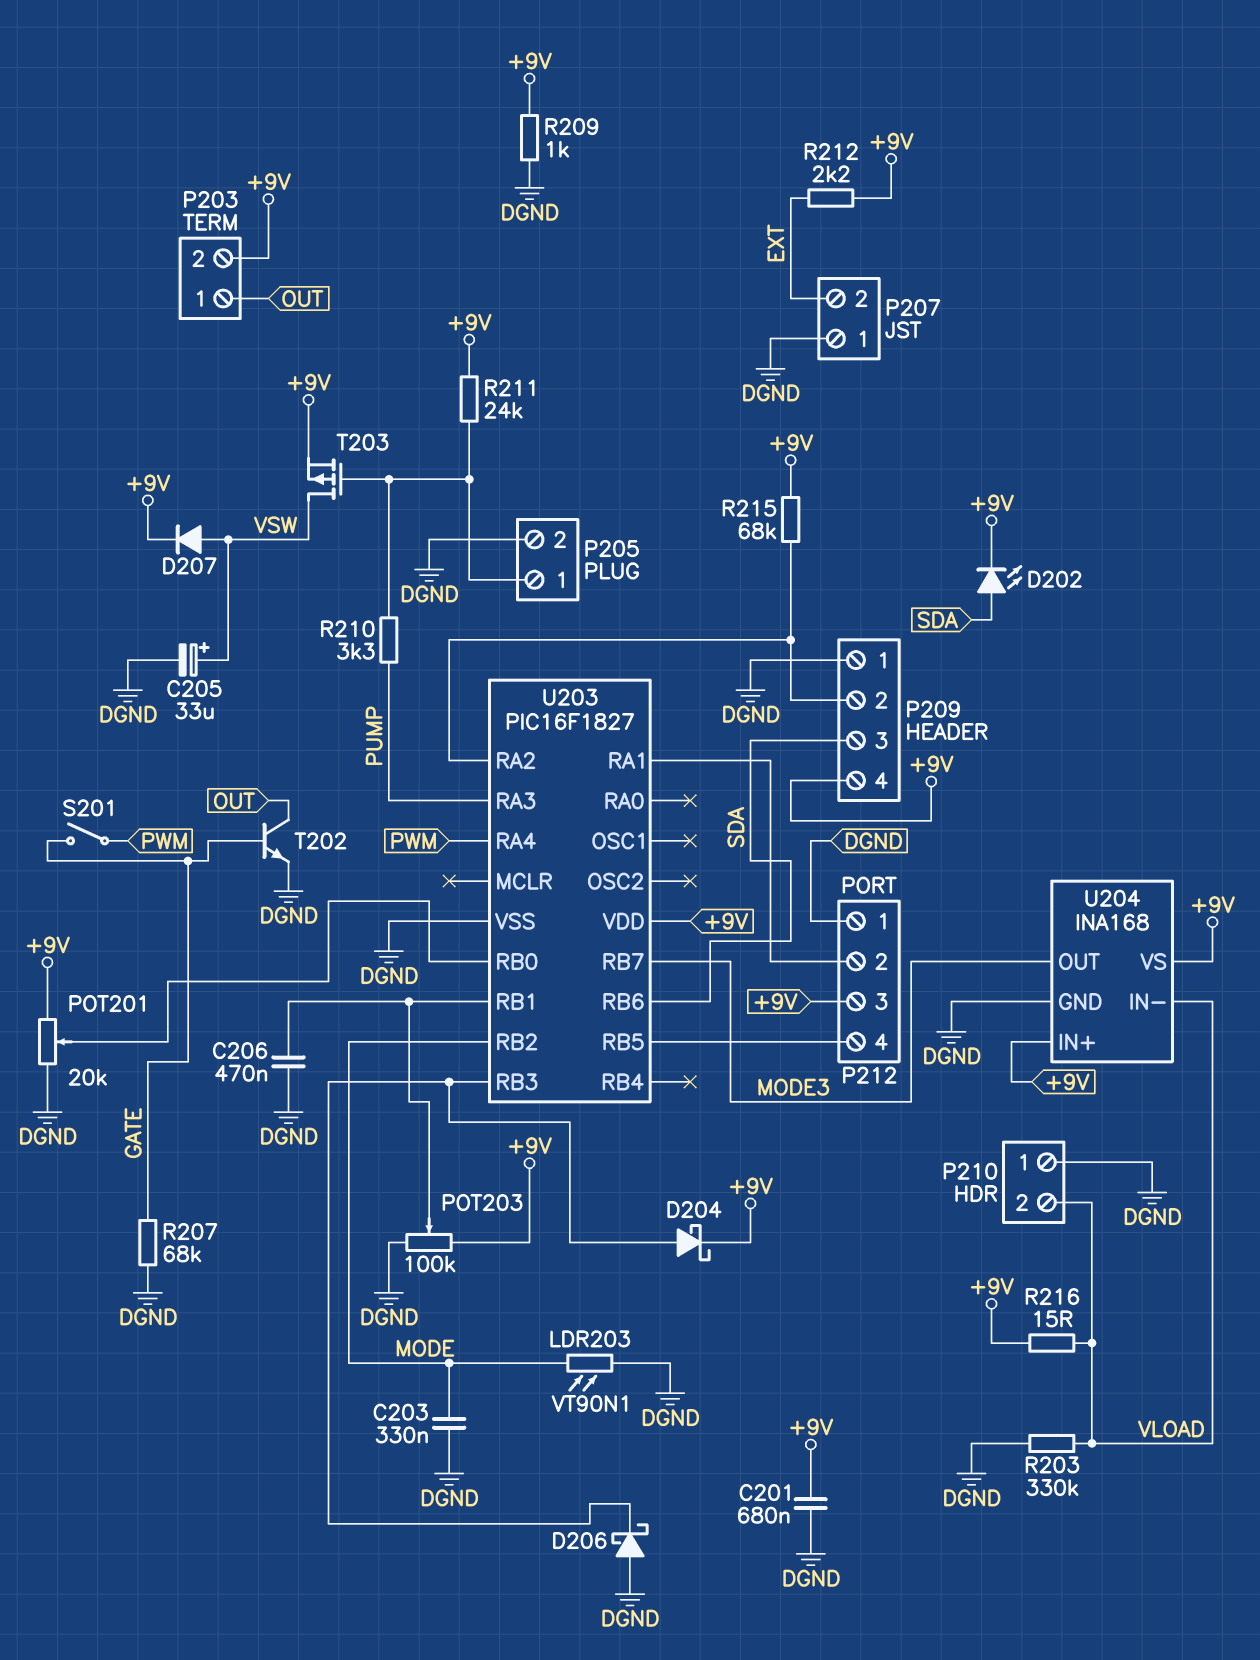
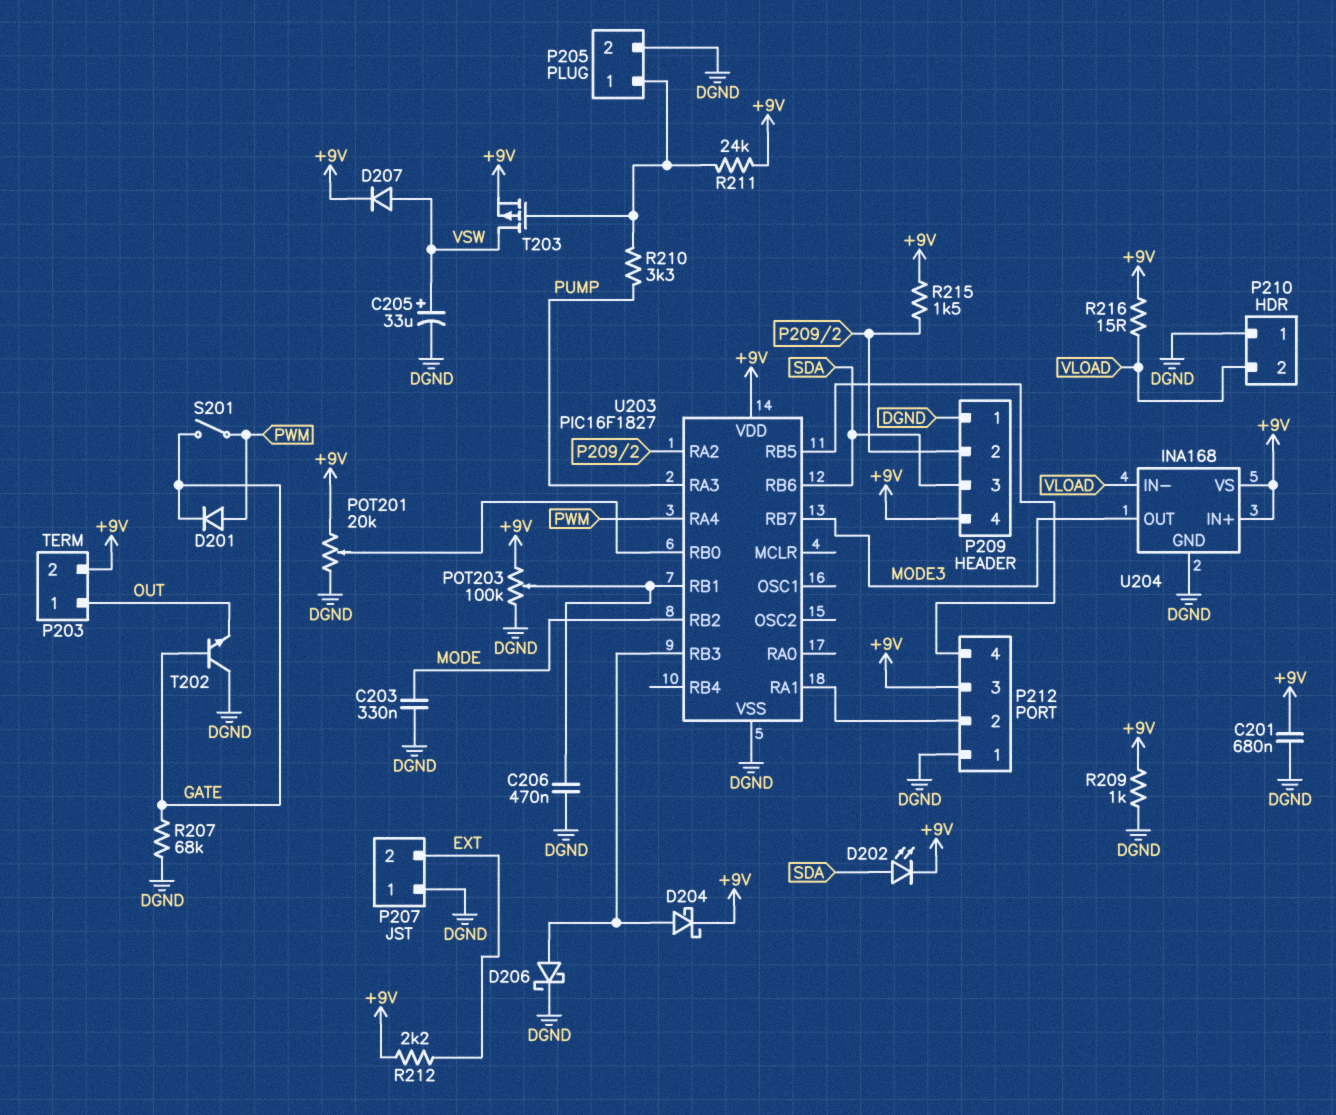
D201: none -> diode (A PWM, K GATE)
D206: schottky (A DGND, K U203/RB3) -> schottky (A U203/RB3, K DGND)
LDR203: VT90N1 (DGND, MODE) -> none
R203: 330k (DGND, VLOAD) -> none
R215: 68k (+9V, P209/2) -> 1.5k (+9V, P209/2)
T202: NPN (B GATE, C OUT, E DGND) -> NPN (B GATE, C DGND, E OUT)

